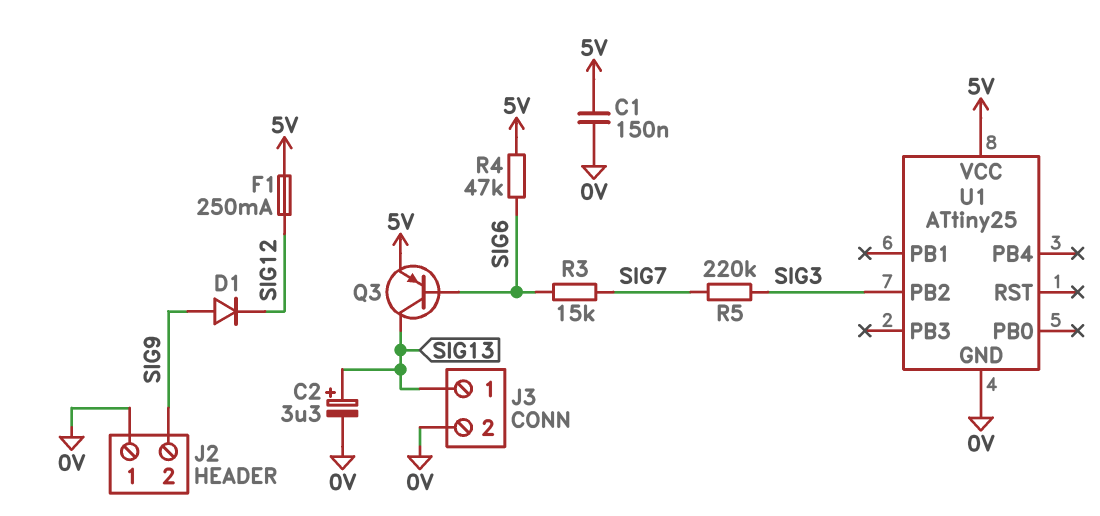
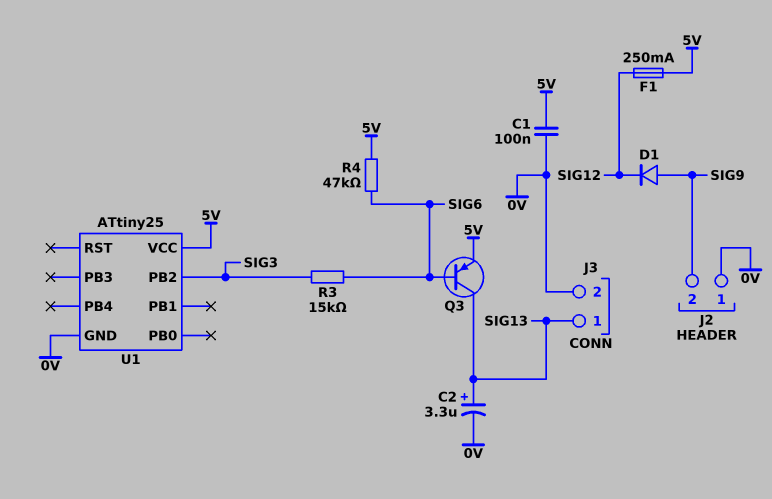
C1: 150nF (0V, 5V) -> 100nF (0V, 5V)
R3: 15k (SIG6, SIG7) -> 15k (SIG3, SIG6)
R5: 220k (SIG3, SIG7) -> none

